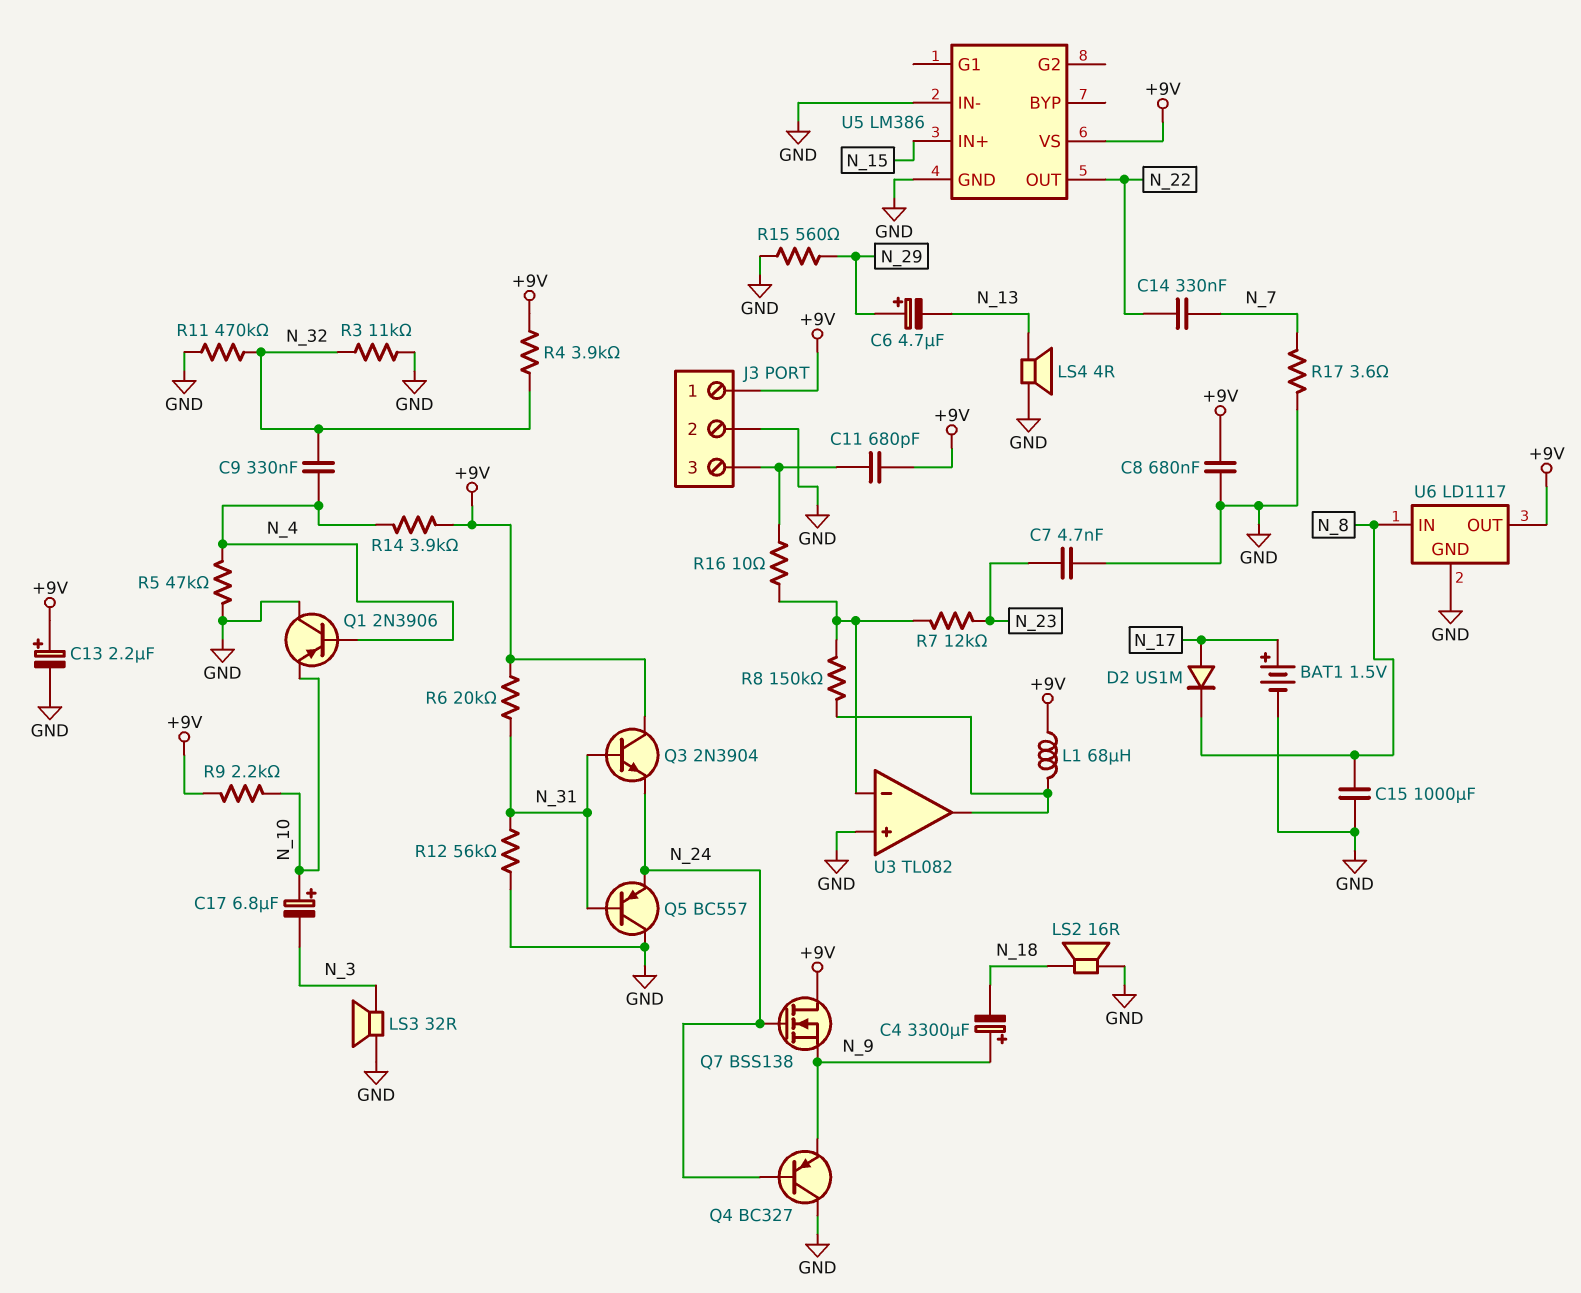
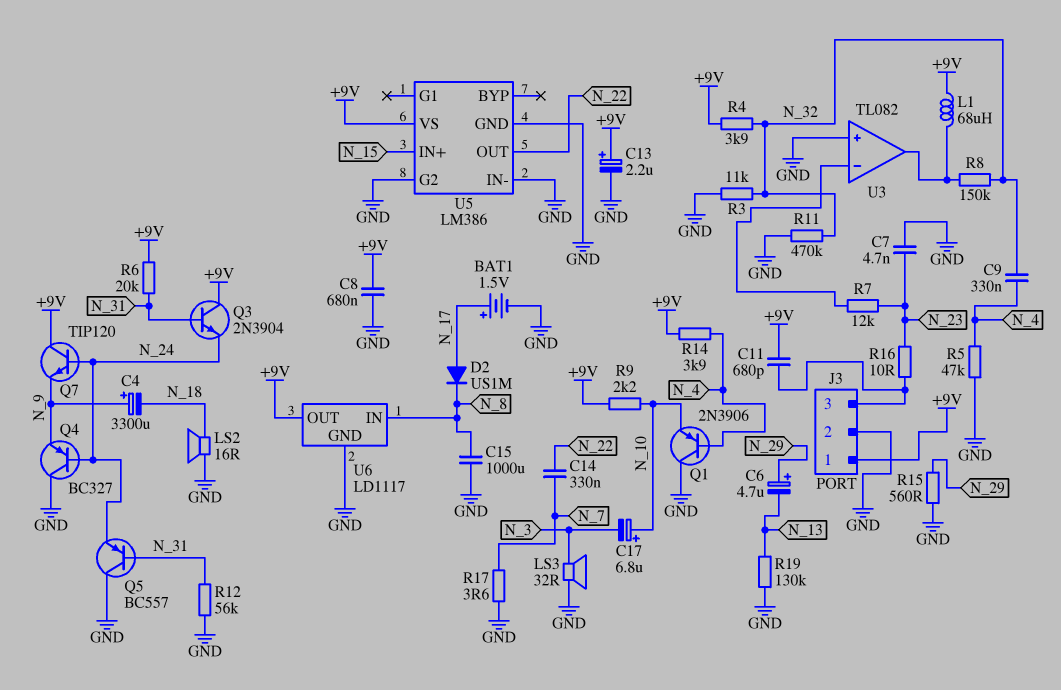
LS4: speaker 4R (GND, N_13) -> none
Q7: NMOS BSS138 (G N_24, D +9V, S N_9) -> NPN TIP120 (B N_24, C +9V, E N_9)
R8: 150k (U3/in-, U3/out) -> 150k (N_32, U3/out)
R16: 10 (J3/3, U3/in-) -> 10 (J3/3, N_23)
R19: none -> 130k (GND, N_13)
U5 pin G2: none -> GND

